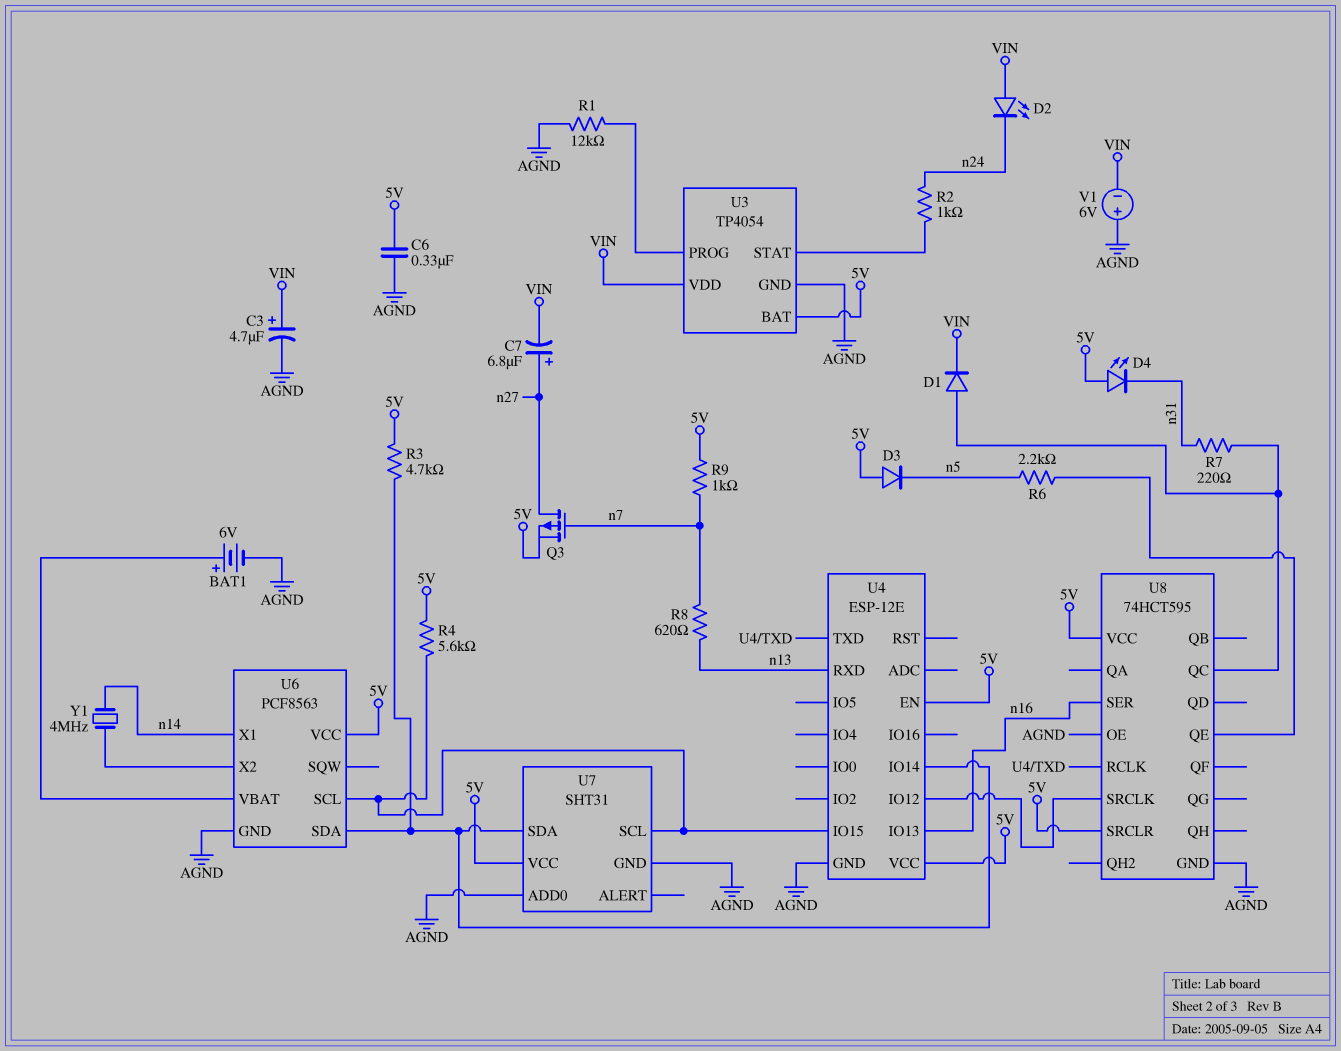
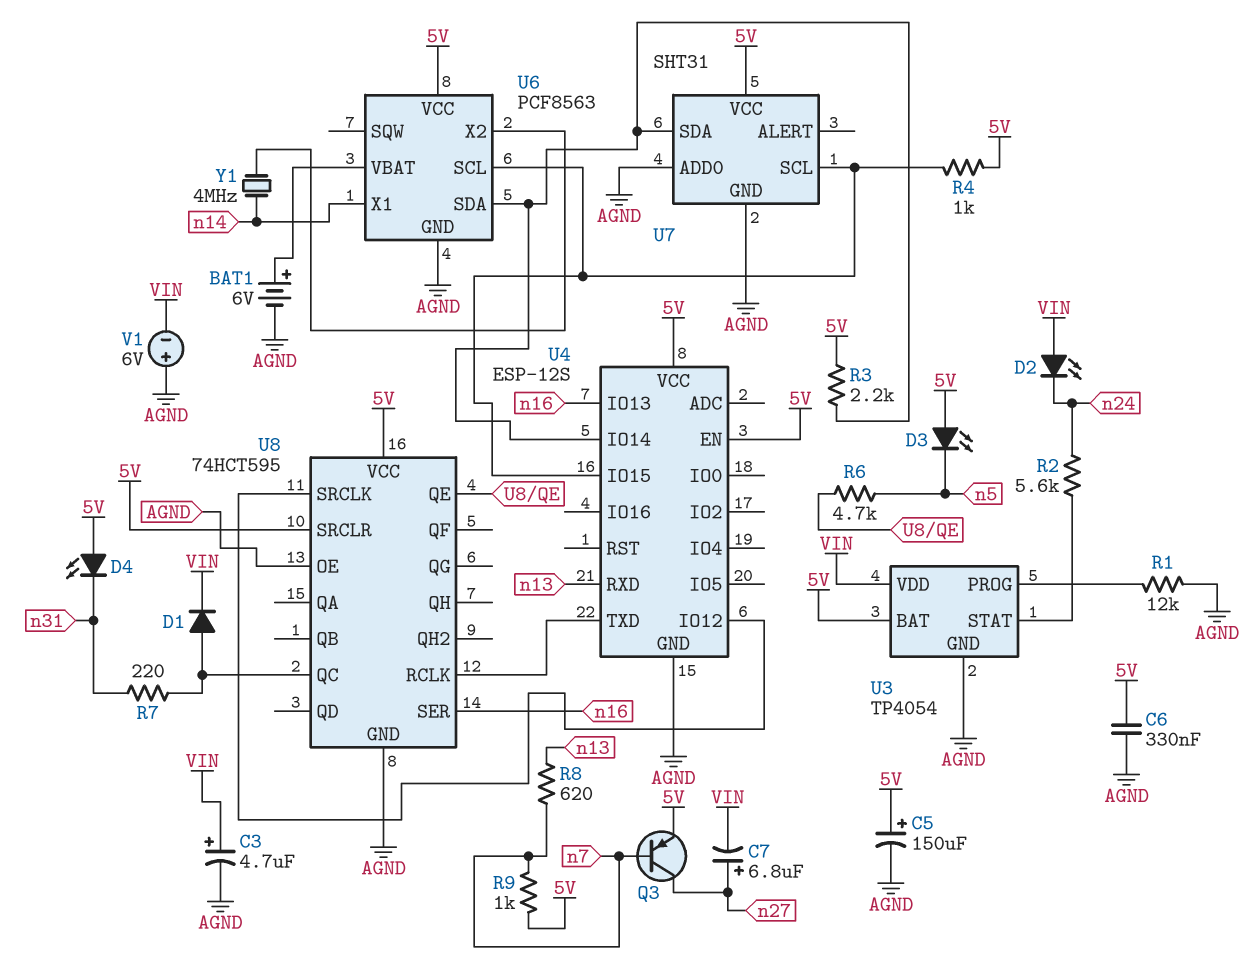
C5: none -> 150uF (plus 5V, minus AGND)
D3: diode (A 5V, K n5) -> LED (A 5V, K n5)
Q3: PMOS (G n7, D n27, S 5V) -> PNP (B n7, C n27, E 5V)
R2: 1k (U3/STAT, n24) -> 5.6k (U3/STAT, n24)
R3: 4.7k (5V, U4/IO14) -> 2.2k (5V, U4/IO14)
R4: 5.6k (5V, U4/IO15) -> 1k (5V, U4/IO15)
R6: 2.2k (U8/QE, n5) -> 4.7k (U8/QE, n5)
U4: ESP-12E -> ESP-12S

